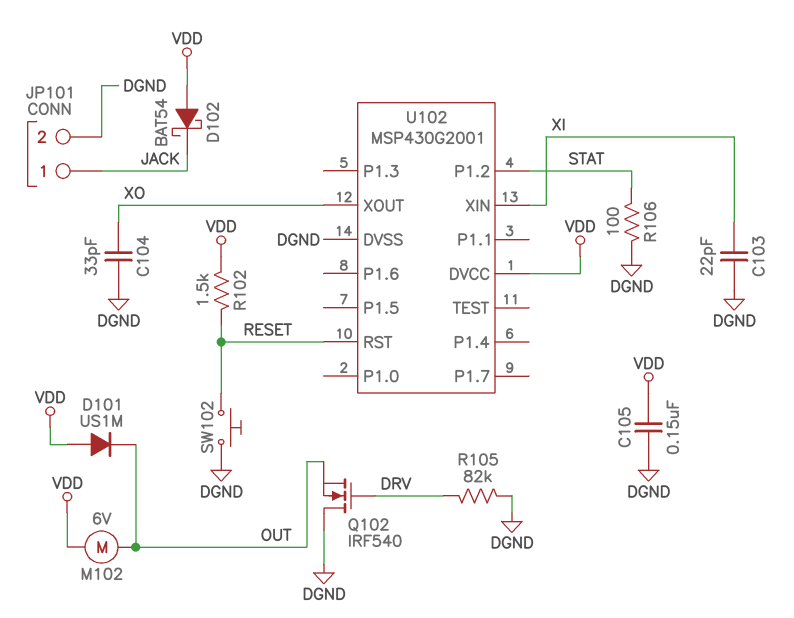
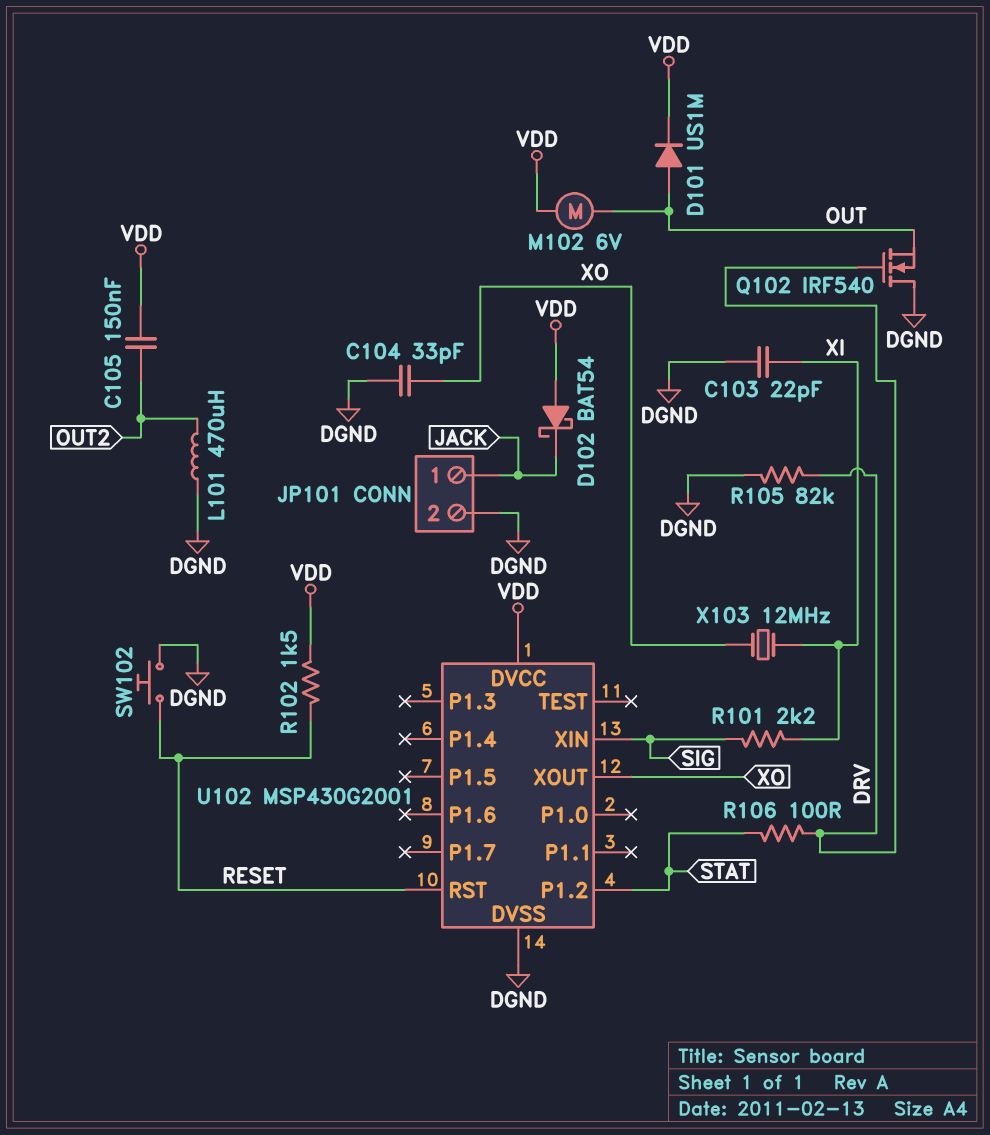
C105: 150nF (DGND, VDD) -> 150nF (OUT2, VDD)
D101: diode US1M (A VDD, K OUT) -> diode US1M (A OUT, K VDD)
L101: none -> 470uH (DGND, OUT2)
R101: none -> 2.2k (SIG, XI)
R106: 100 (DGND, STAT) -> 100 (DRV, STAT)
U102 pin XIN: XI -> SIG
X103: none -> 12MHz (XI, XO)

